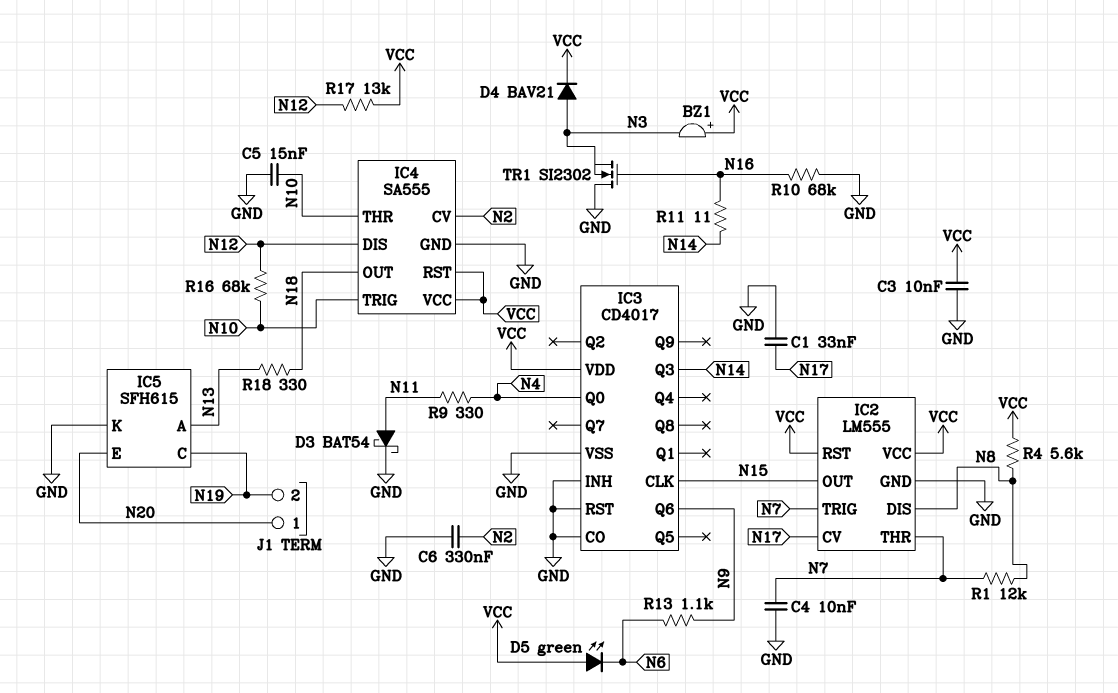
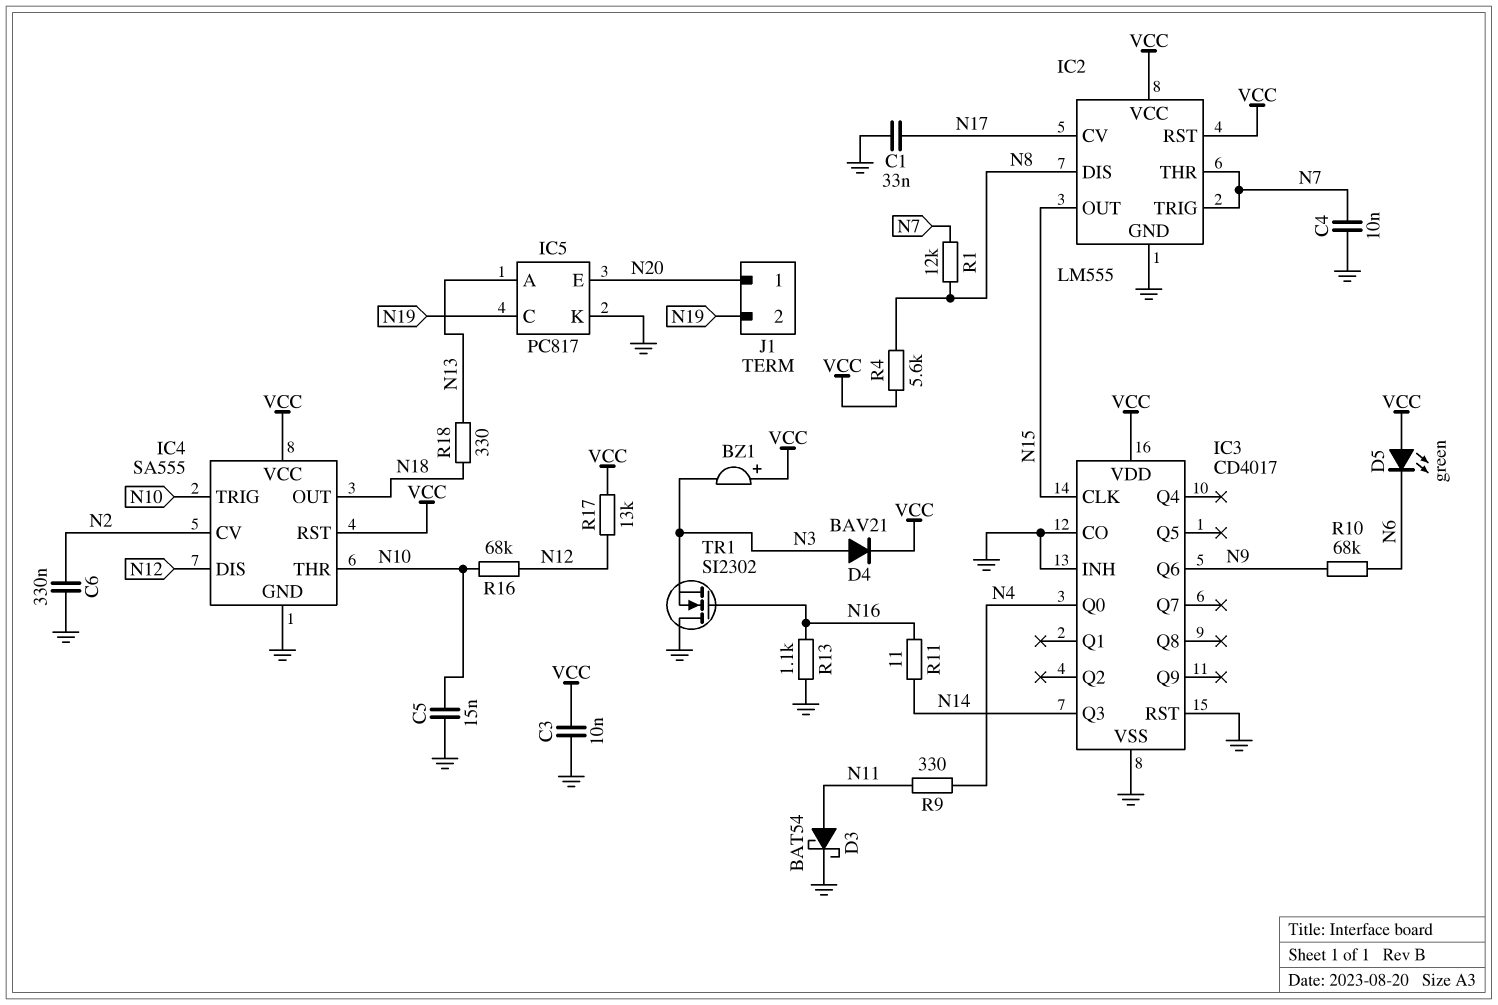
IC5: SFH615 -> PC817
R10: 68k (GND, N16) -> 68k (N6, N9)
R13: 1.1k (N6, N9) -> 1.1k (GND, N16)

